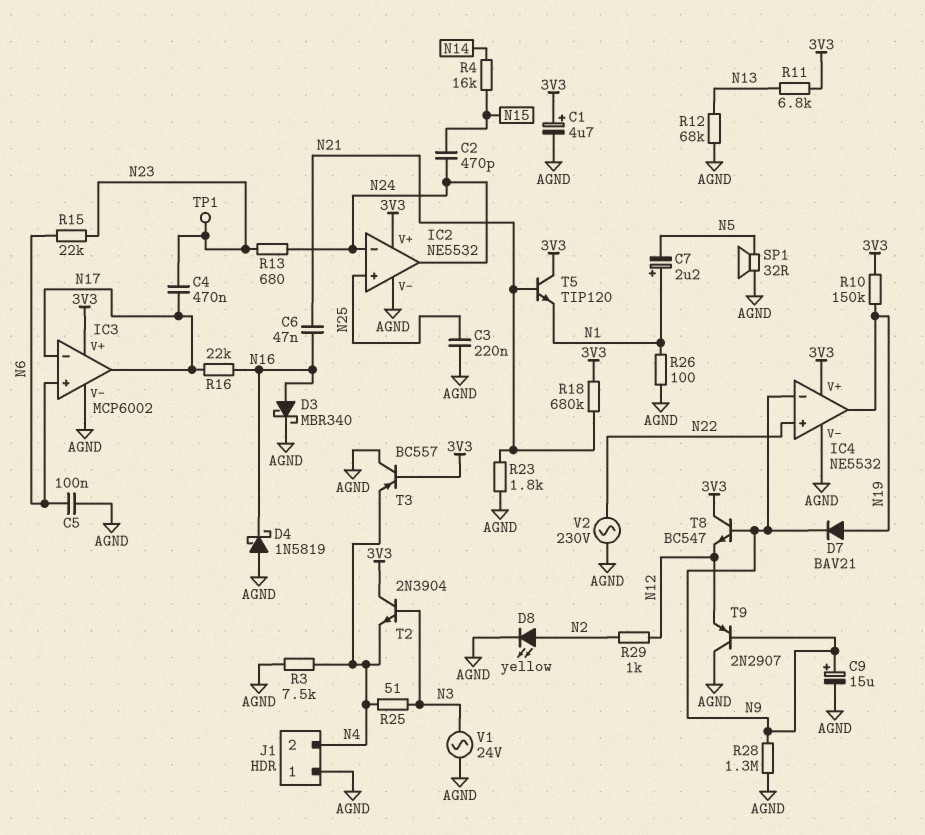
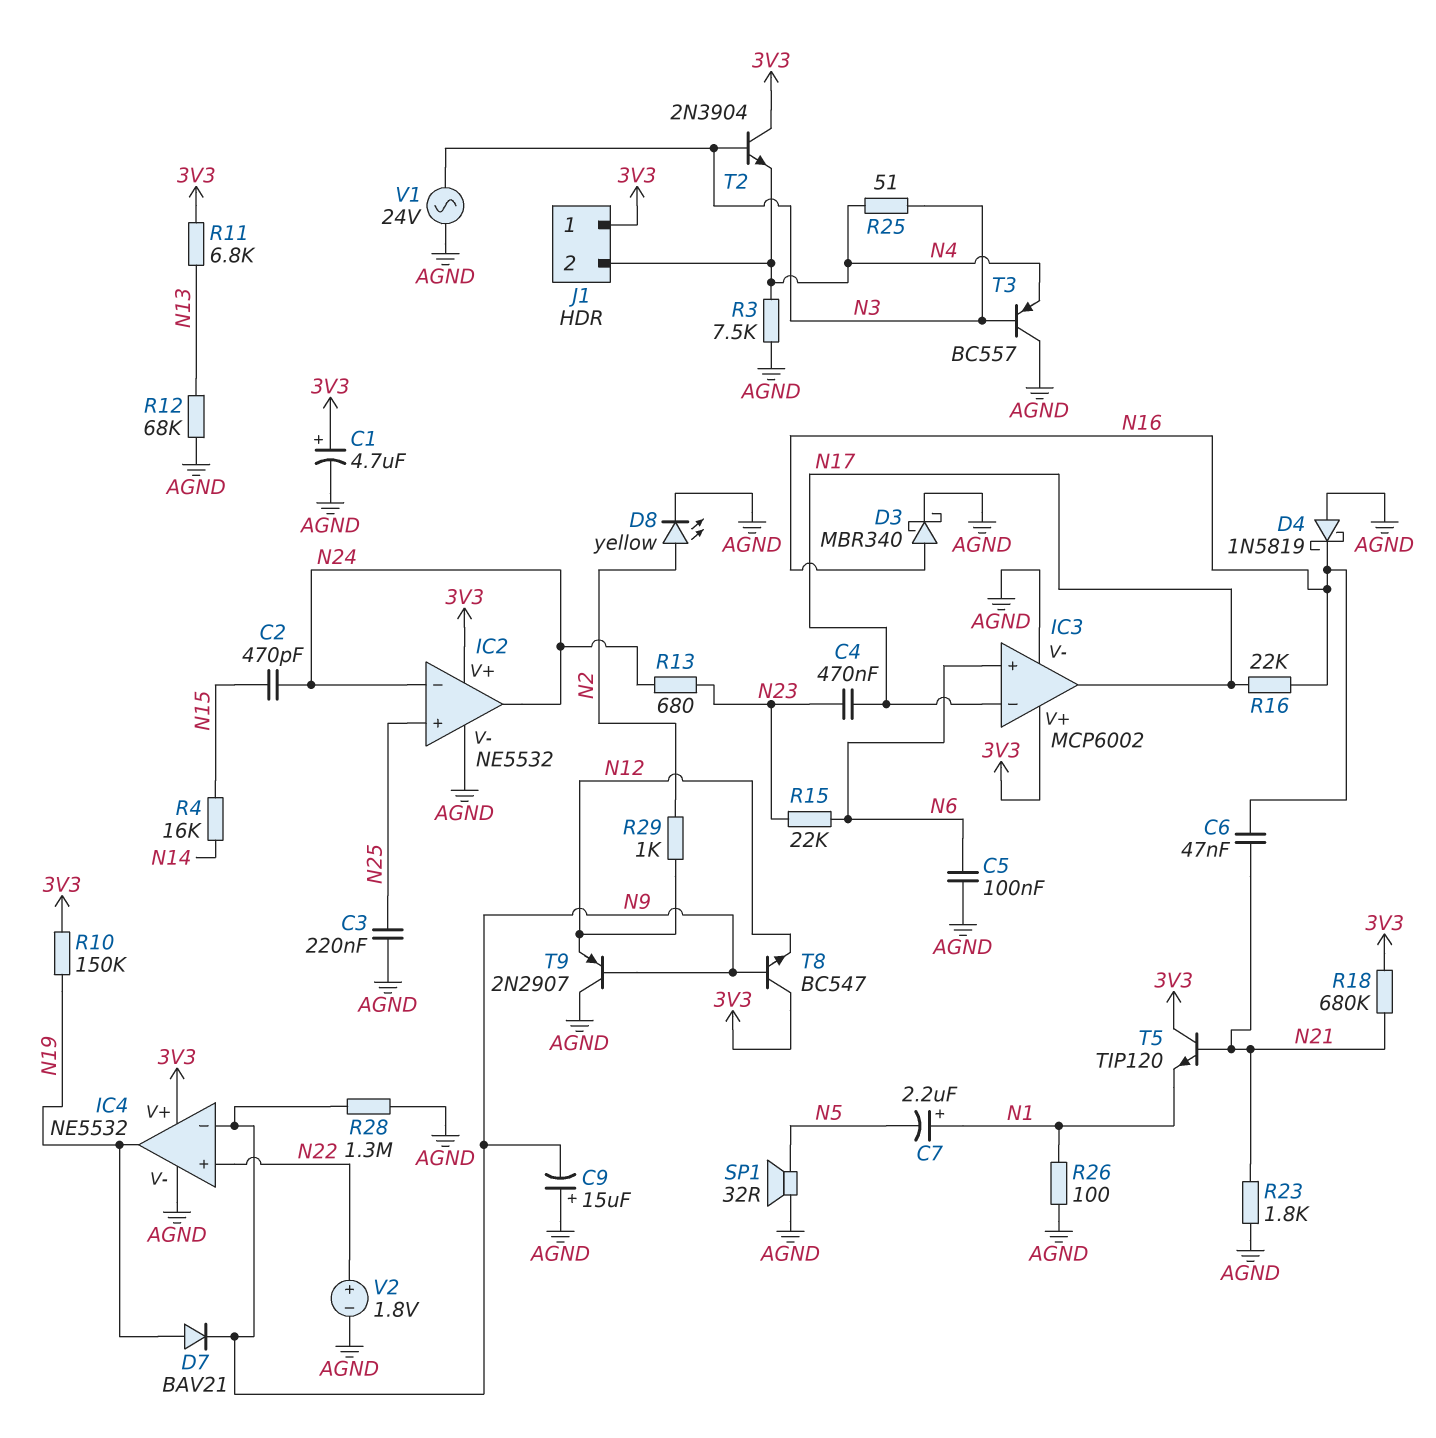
C9: 15uF (plus N9, minus AGND) -> 15uF (plus AGND, minus N9)
J1 pin 1: AGND -> 3V3
T3: PNP BC557 (B 3V3, C AGND, E N4) -> PNP BC557 (B N3, C AGND, E N4)
TP1: test point (N23) -> none
V2: AC 230V (AGND, N22) -> 1.8V (plus N22, minus AGND)

